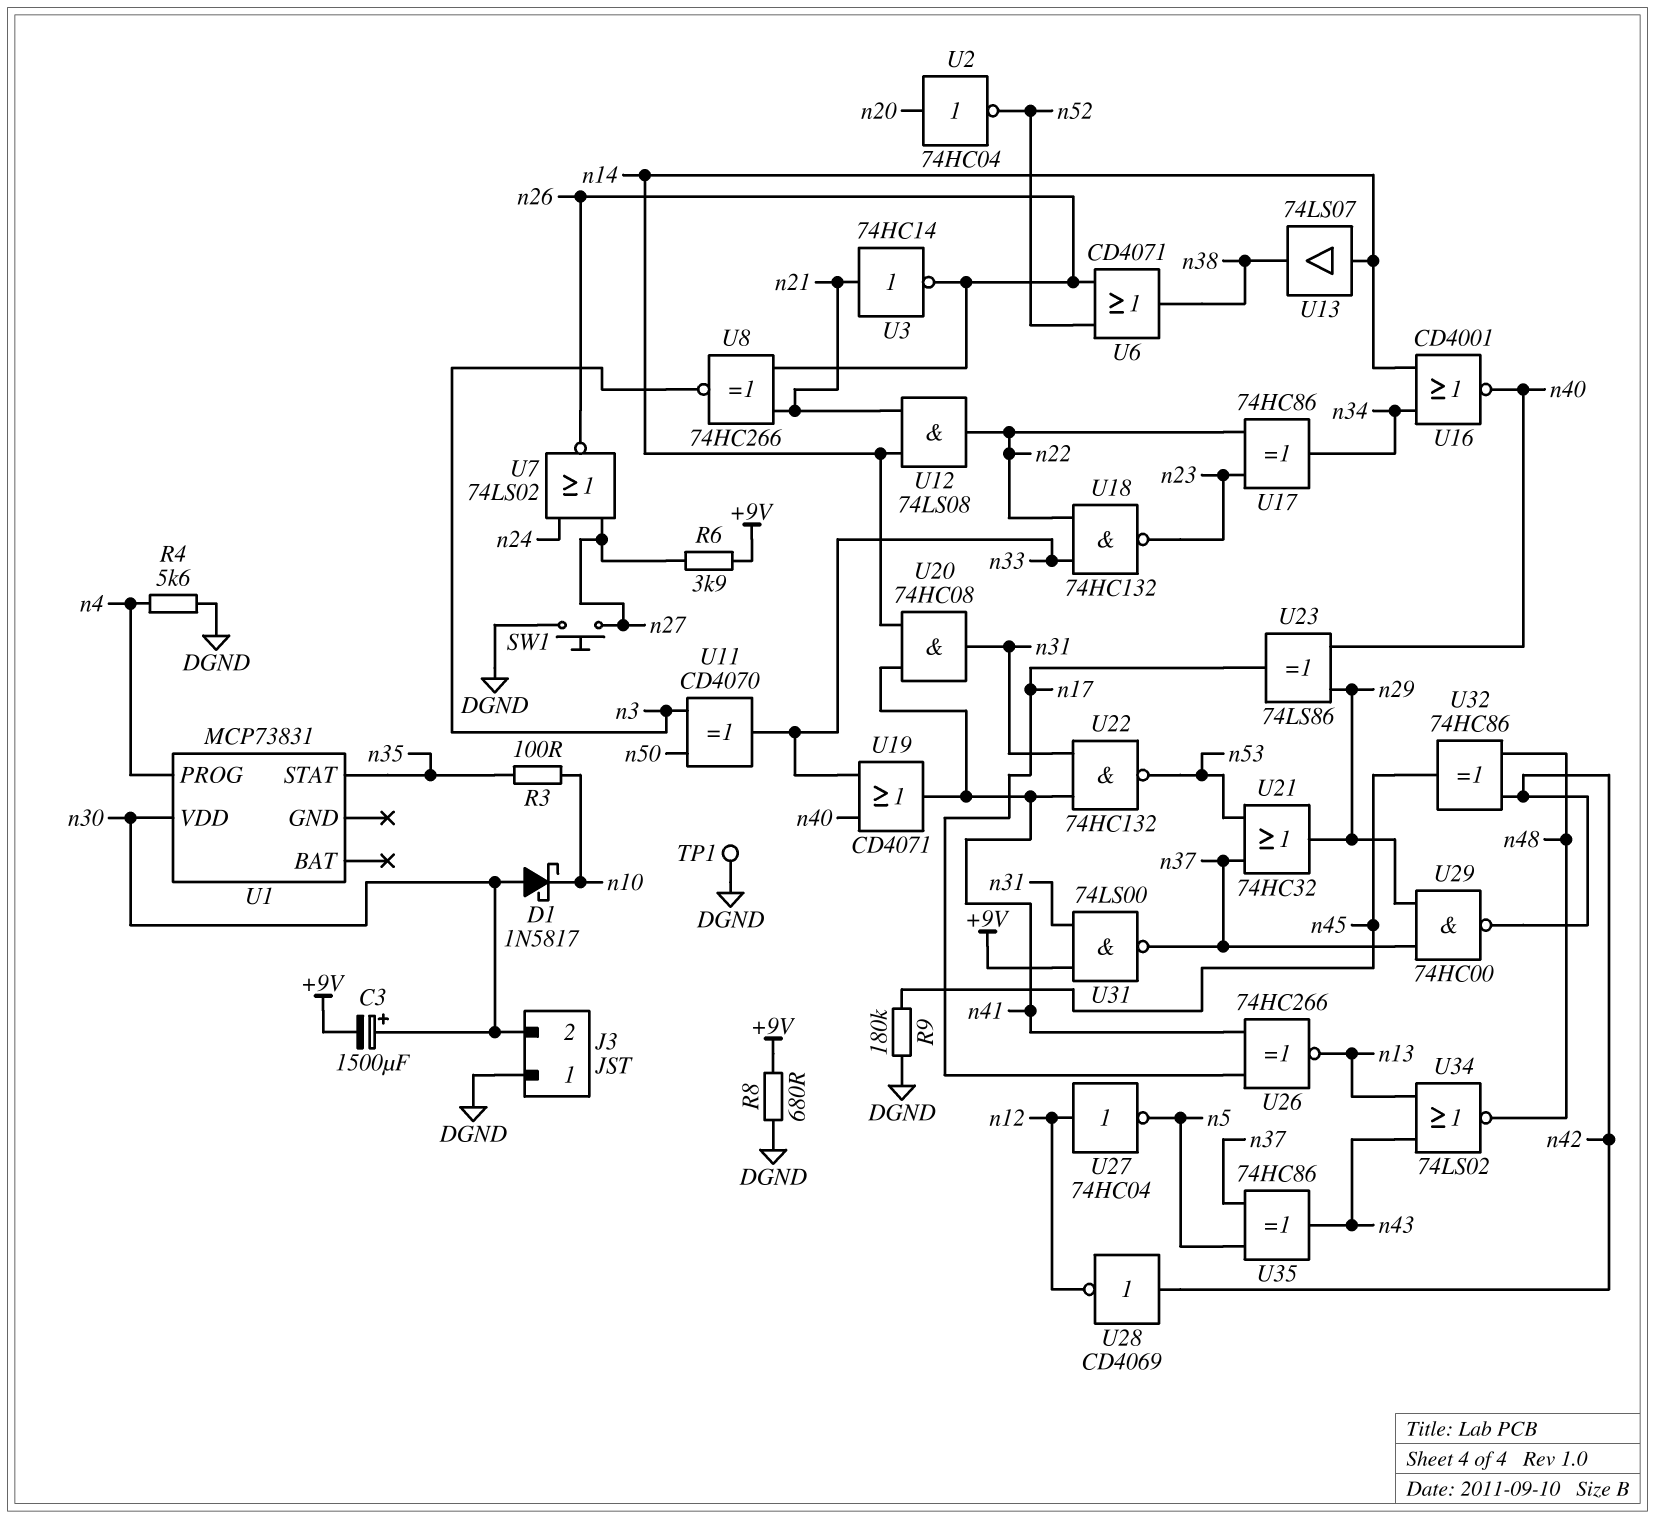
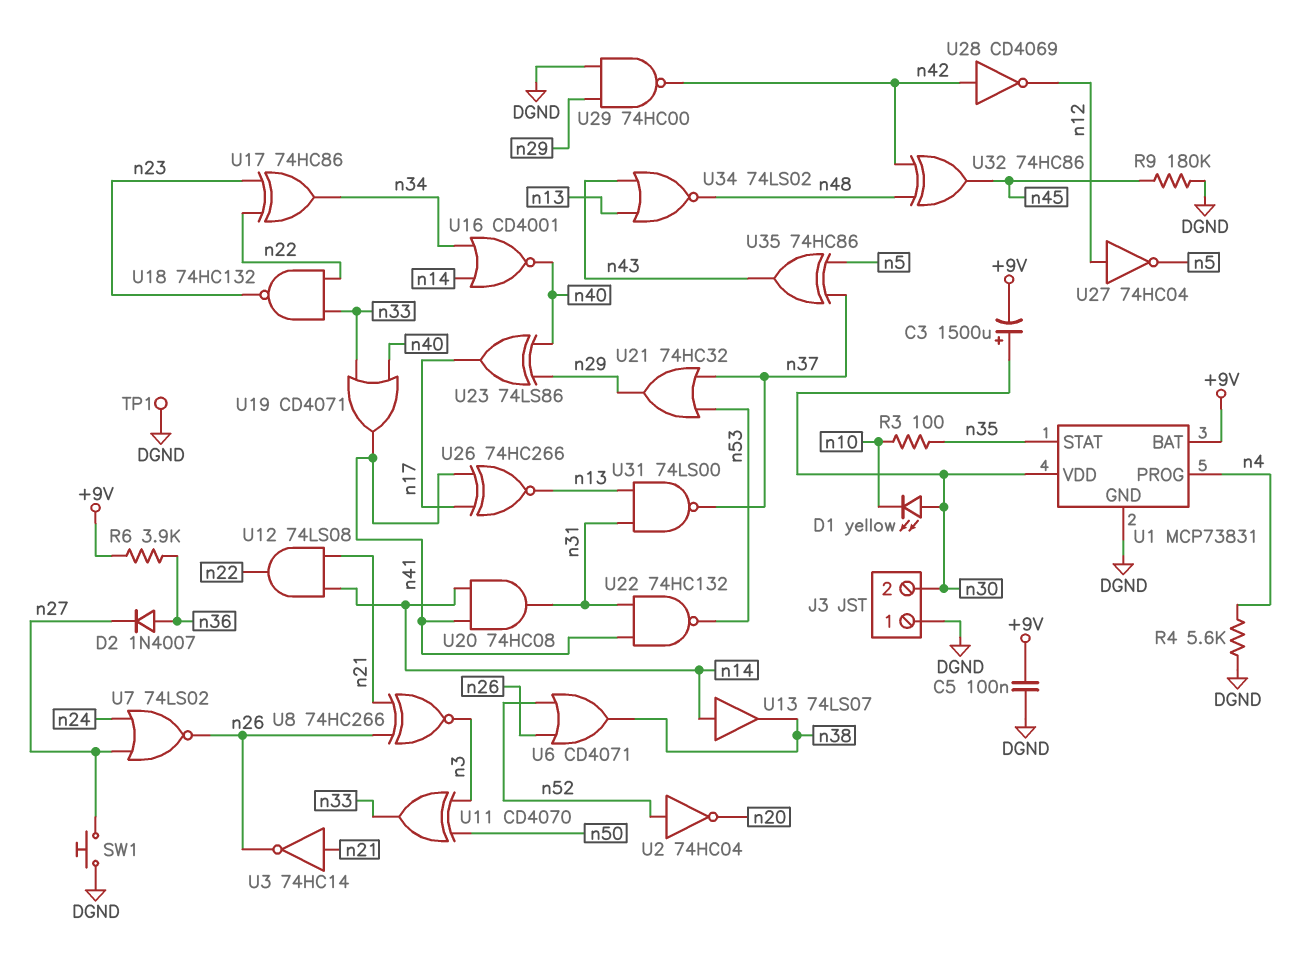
C5: none -> 100nF (+9V, DGND)
D1: schottky 1N5817 (A n30, K n10) -> LED yellow (A n30, K n10)
D2: none -> diode 1N4007 (A n36, K n27)
R6: 3.9k (+9V, n27) -> 3.9k (+9V, n36)
R8: 680 (+9V, DGND) -> none
U1 pin BAT: none -> +9V
U1 pin GND: none -> DGND
U2: NOT 74HC04 (in n20, out n52) -> NOT 74HC04 (in n52, out n20)
U29: NAND 74HC00 (in n29, in n37, out n42) -> NAND 74HC00 (in DGND, in n29, out n42)
U31: NAND 74LS00 (in +9V, in n31, out n37) -> NAND 74LS00 (in n13, in n31, out n37)

